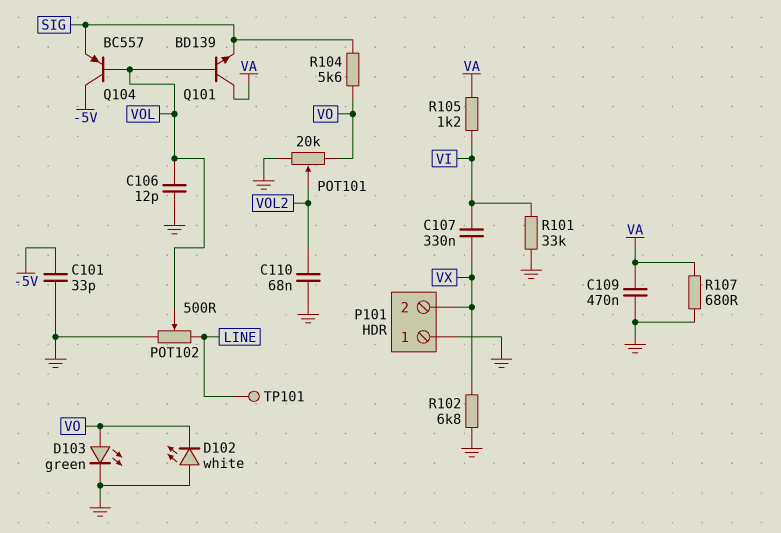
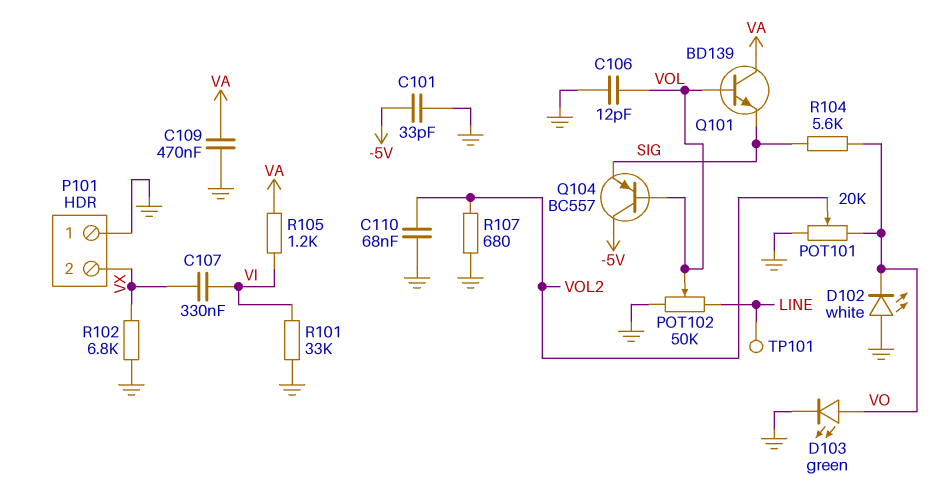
POT102: 500 (GND, LINE, wiper VOL) -> 50k (GND, LINE, wiper VOL)
R107: 680 (GND, VA) -> 680 (GND, VOL2)

